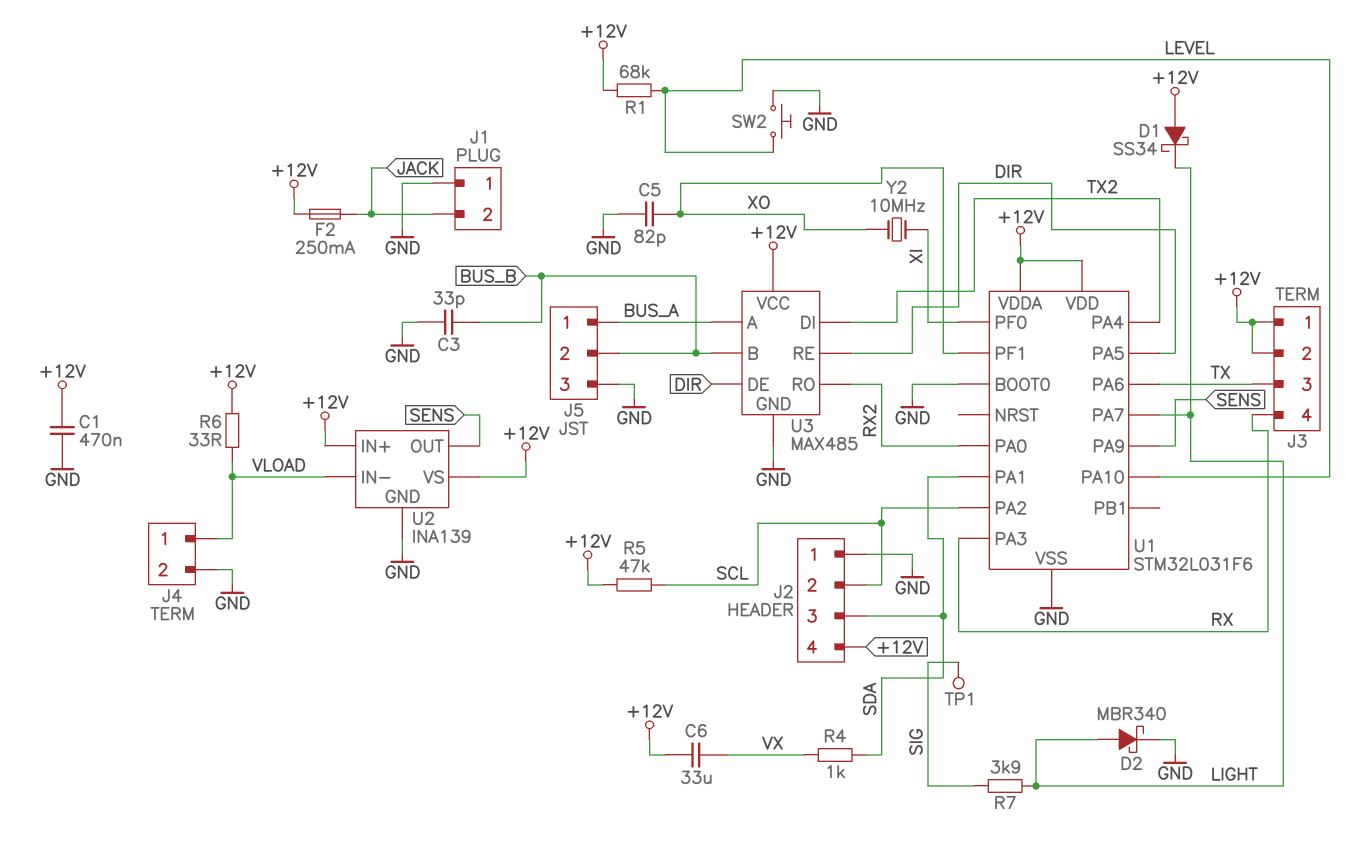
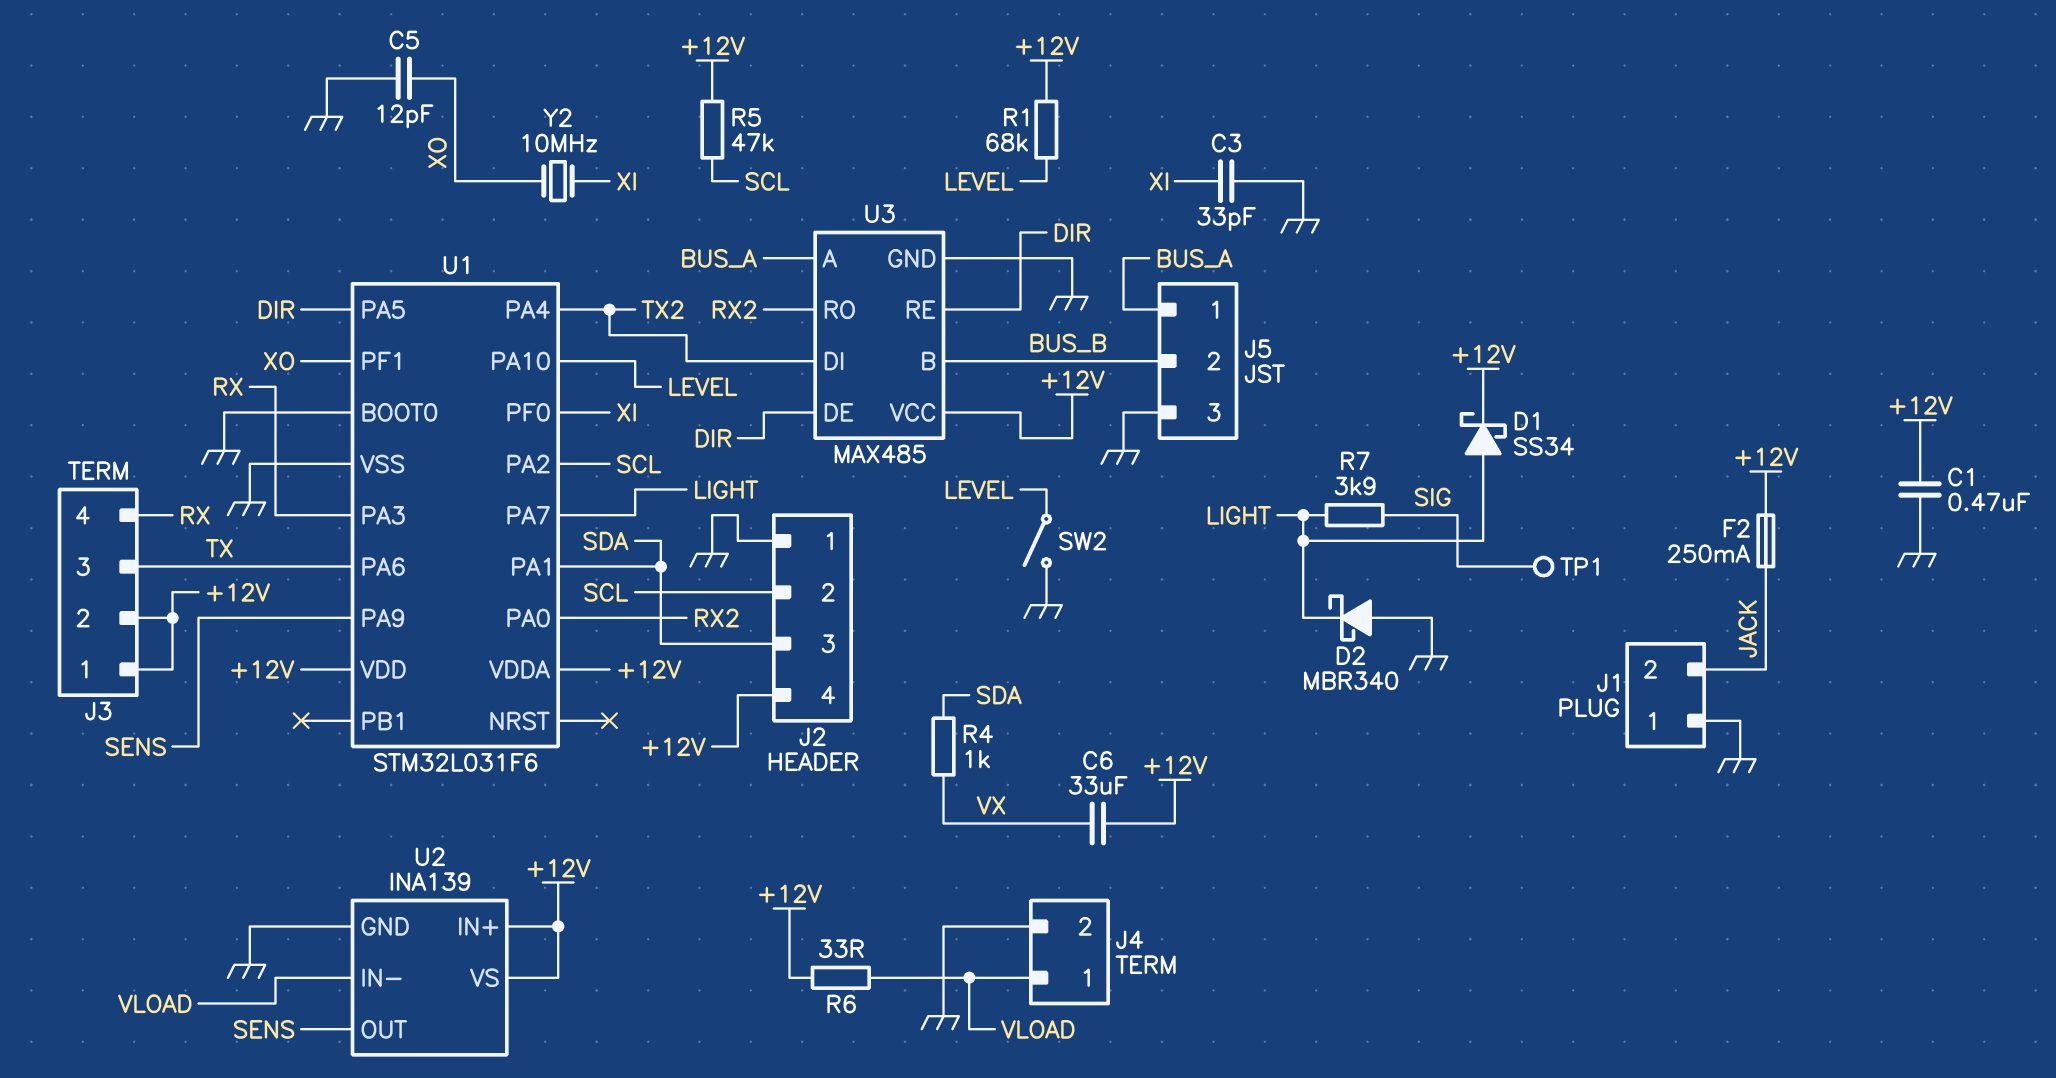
C3: 33pF (BUS_B, GND) -> 33pF (GND, XI)
C5: 82pF (GND, XO) -> 12pF (GND, XO)
D1: schottky SS34 (A +12V, K LIGHT) -> schottky SS34 (A LIGHT, K +12V)
D2: schottky MBR340 (A LIGHT, K GND) -> schottky MBR340 (A GND, K LIGHT)
SW2: button (GND, LEVEL) -> switch (GND, LEVEL)

